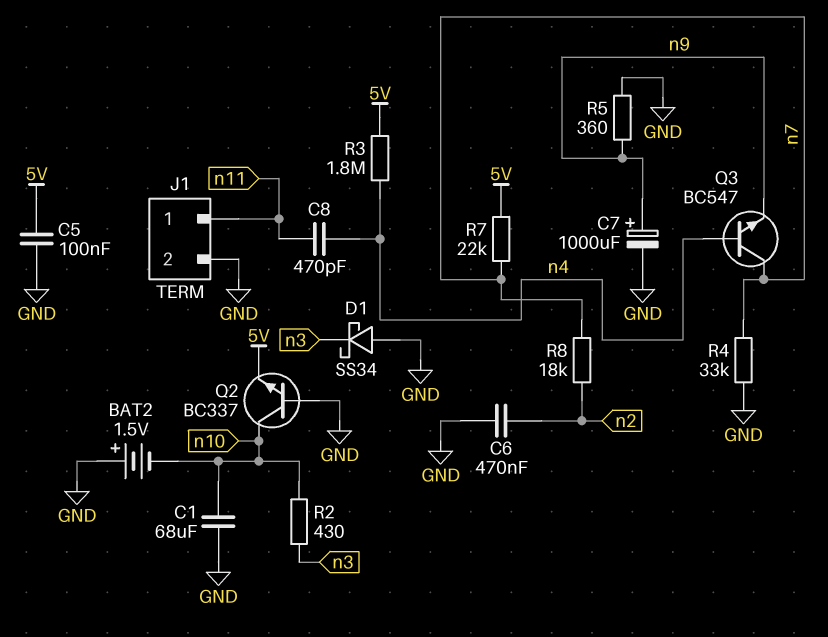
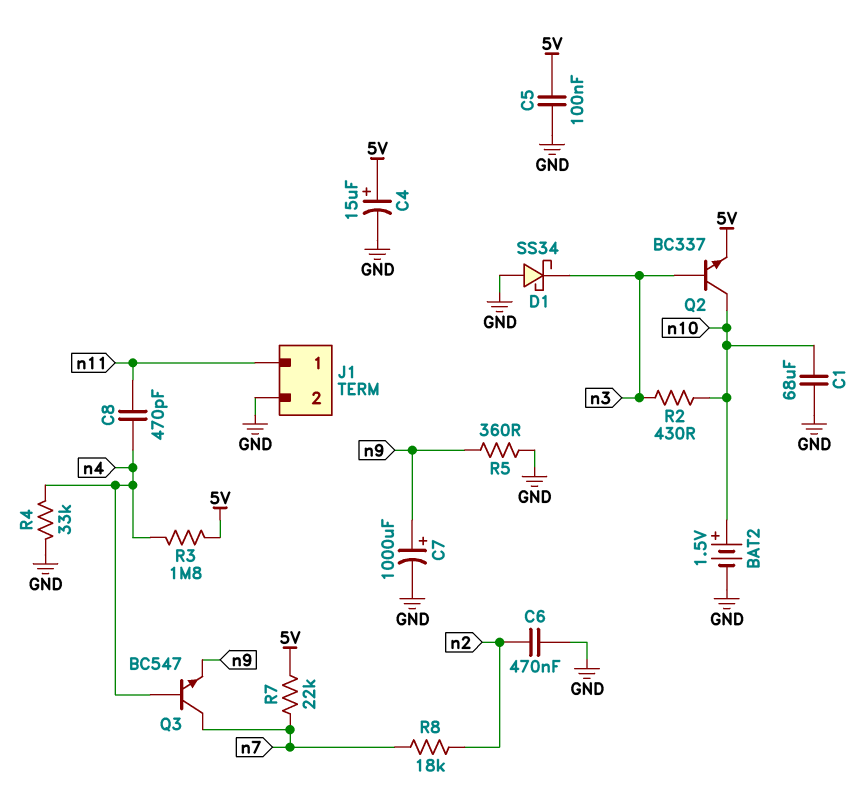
BAT2: 1.5V (plus GND, minus n10) -> 1.5V (plus n10, minus GND)
C4: none -> 15uF (plus 5V, minus GND)
Q2: NPN BC337 (B GND, C n10, E 5V) -> NPN BC337 (B n3, C n10, E 5V)
R4: 33k (GND, n7) -> 33k (GND, n4)

